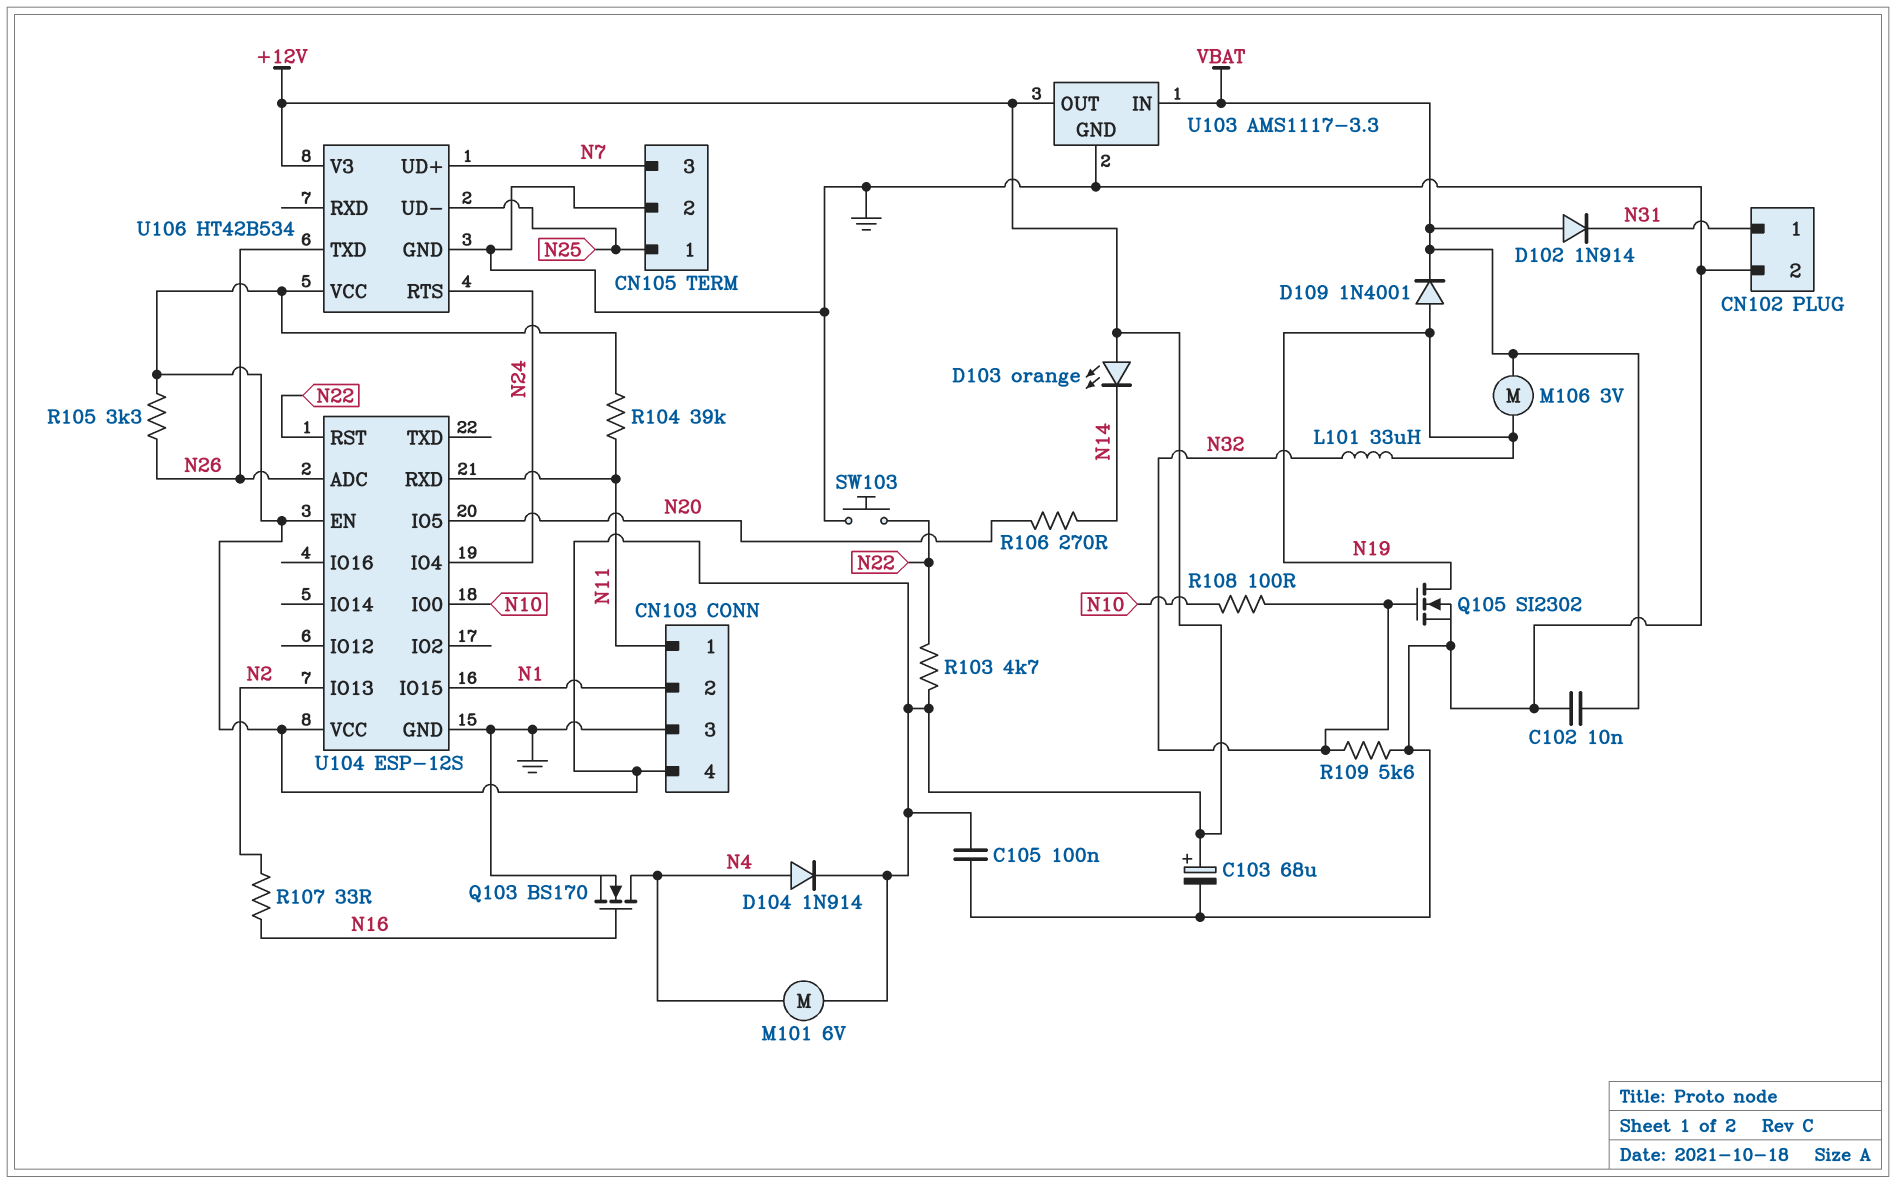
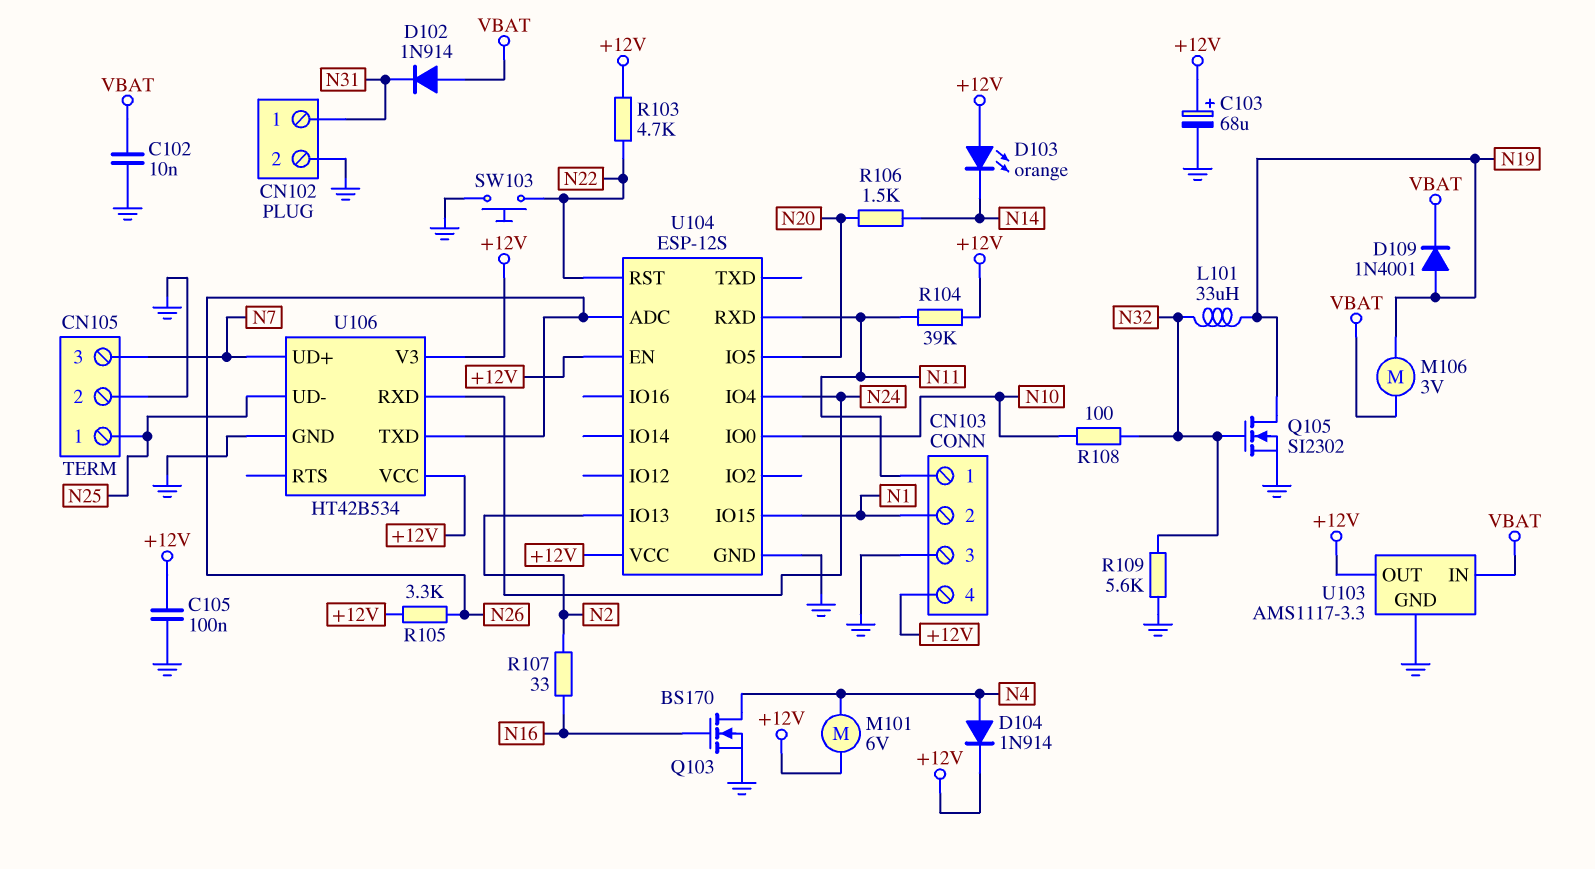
R106: 270 (N14, N20) -> 1.5k (N14, N20)
U106 pin RTS: N24 -> none
U106 pin RXD: none -> N24

